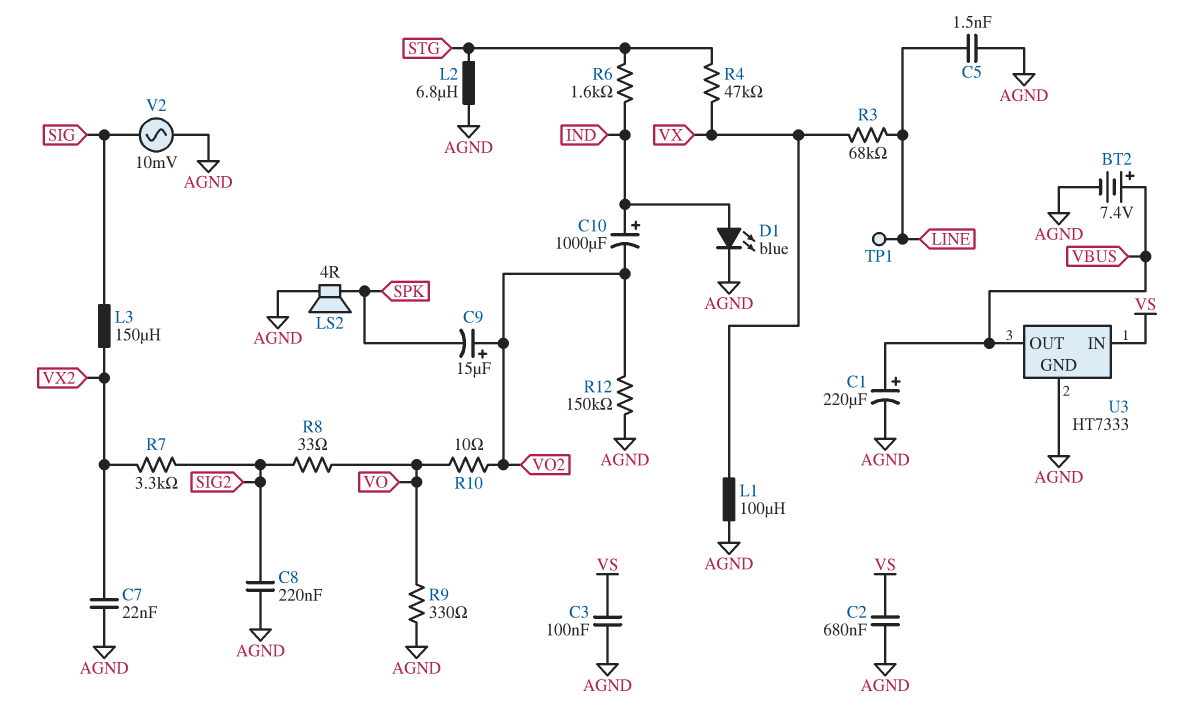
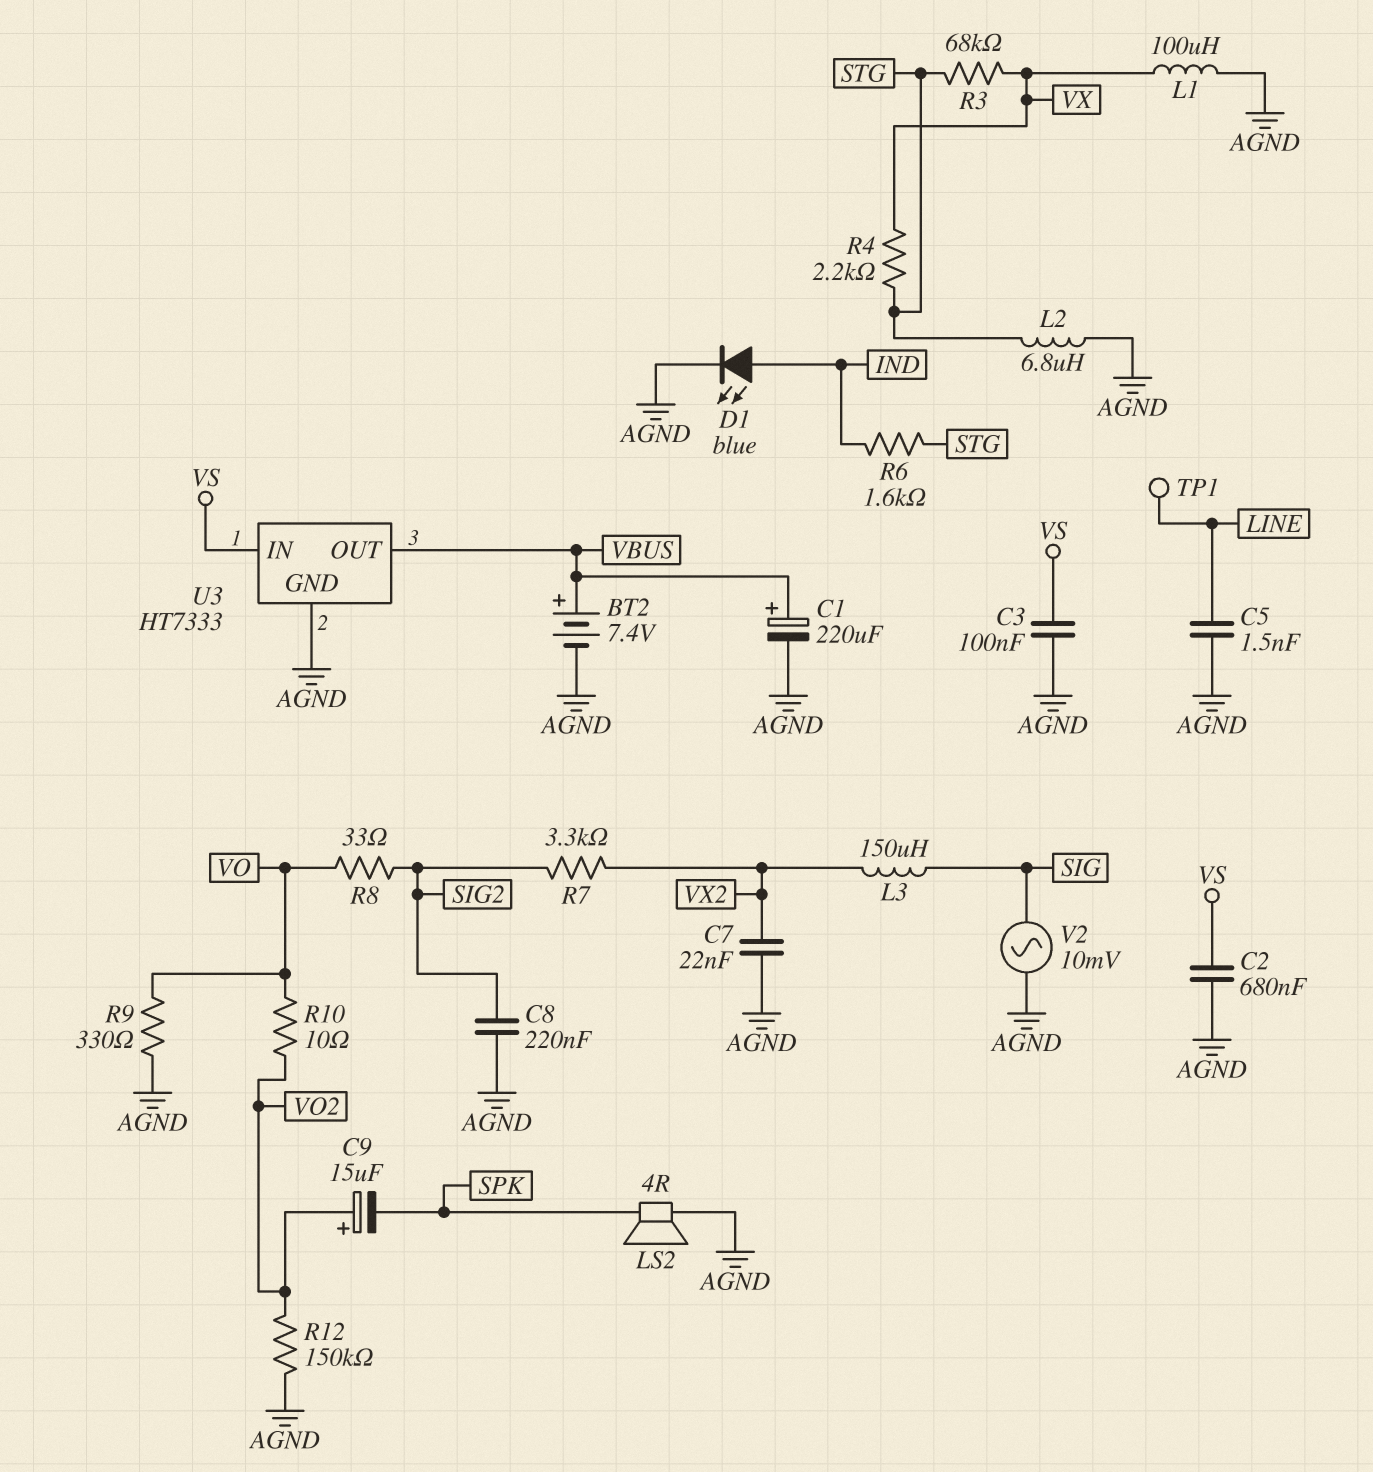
C10: 1000uF (plus IND, minus VO2) -> none
R3: 68k (LINE, VX) -> 68k (STG, VX)
R4: 47k (STG, VX) -> 2.2k (STG, VX)

